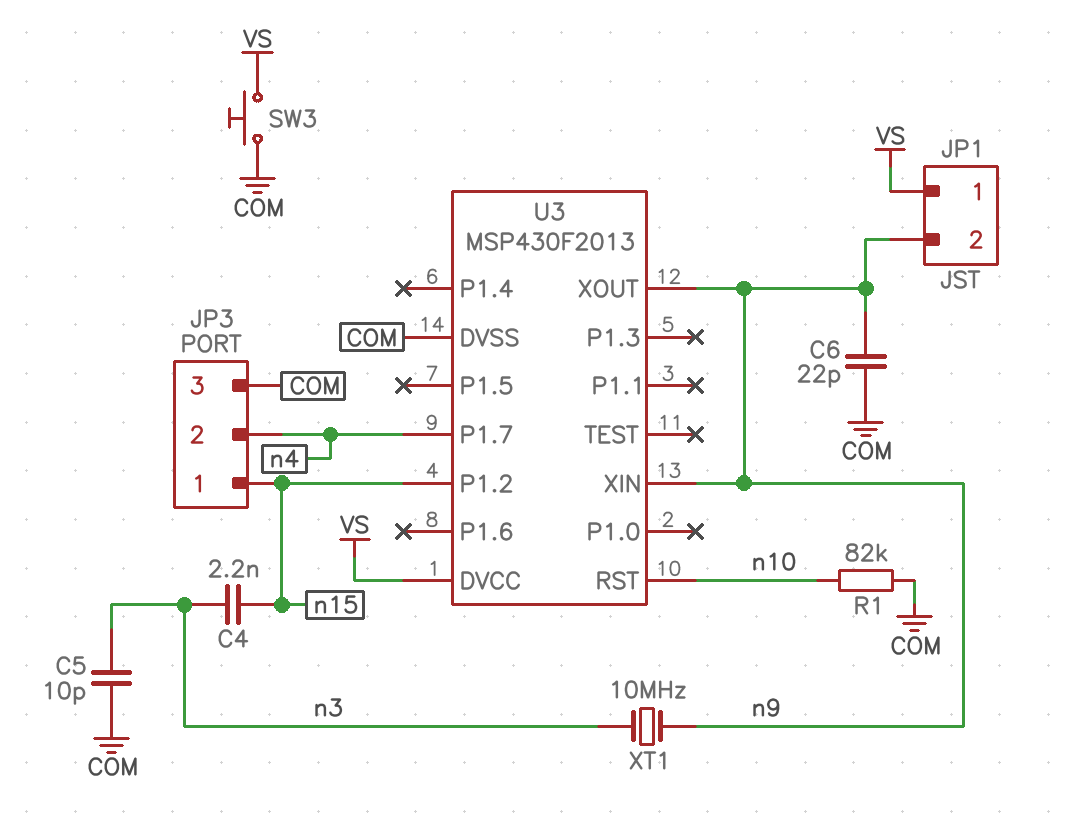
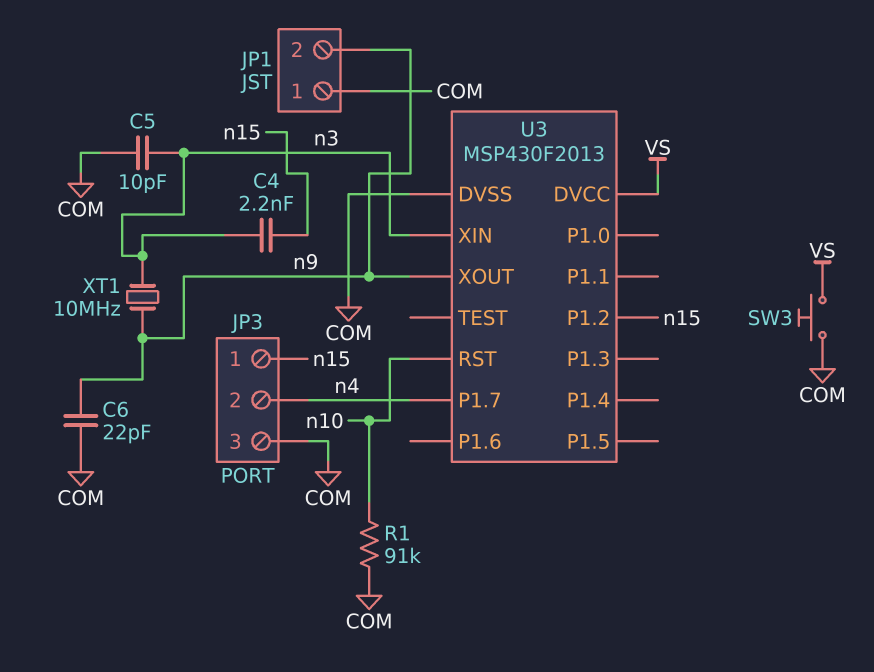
JP1 pin 1: VS -> COM
R1: 82k (COM, n10) -> 91k (COM, n10)
U3 pin XIN: n9 -> n3

